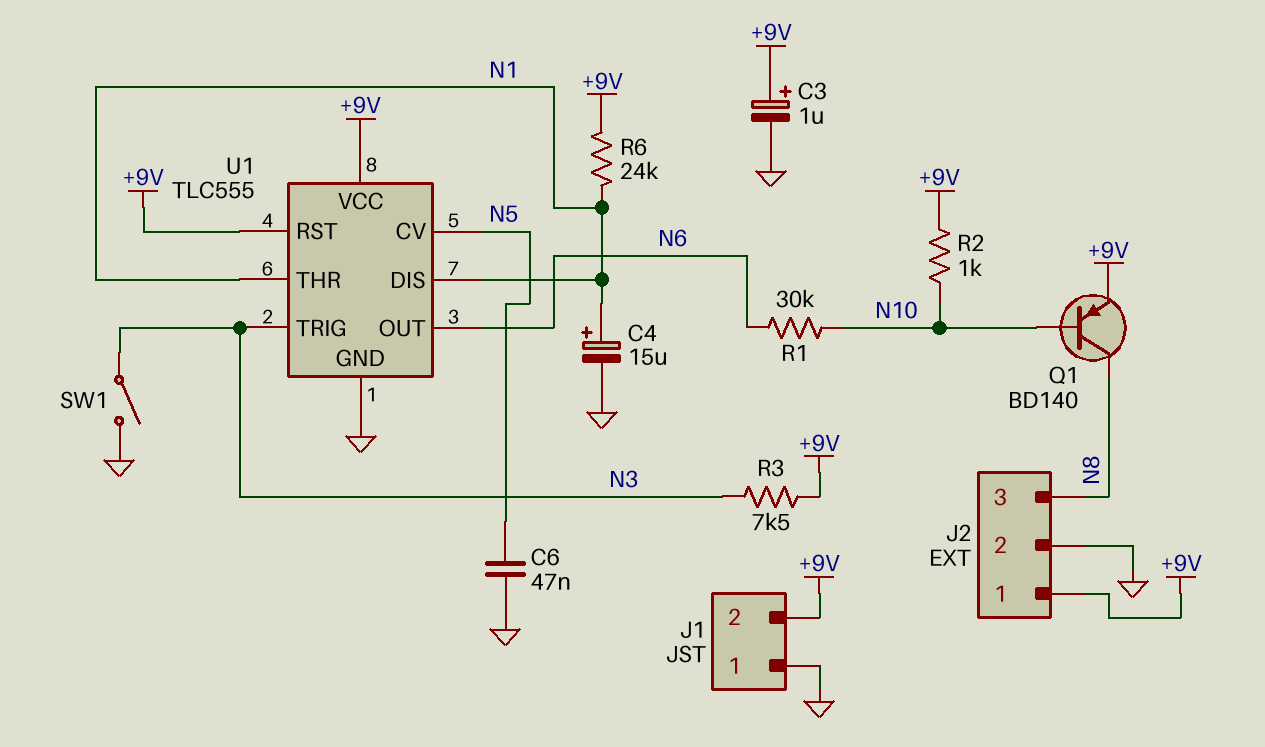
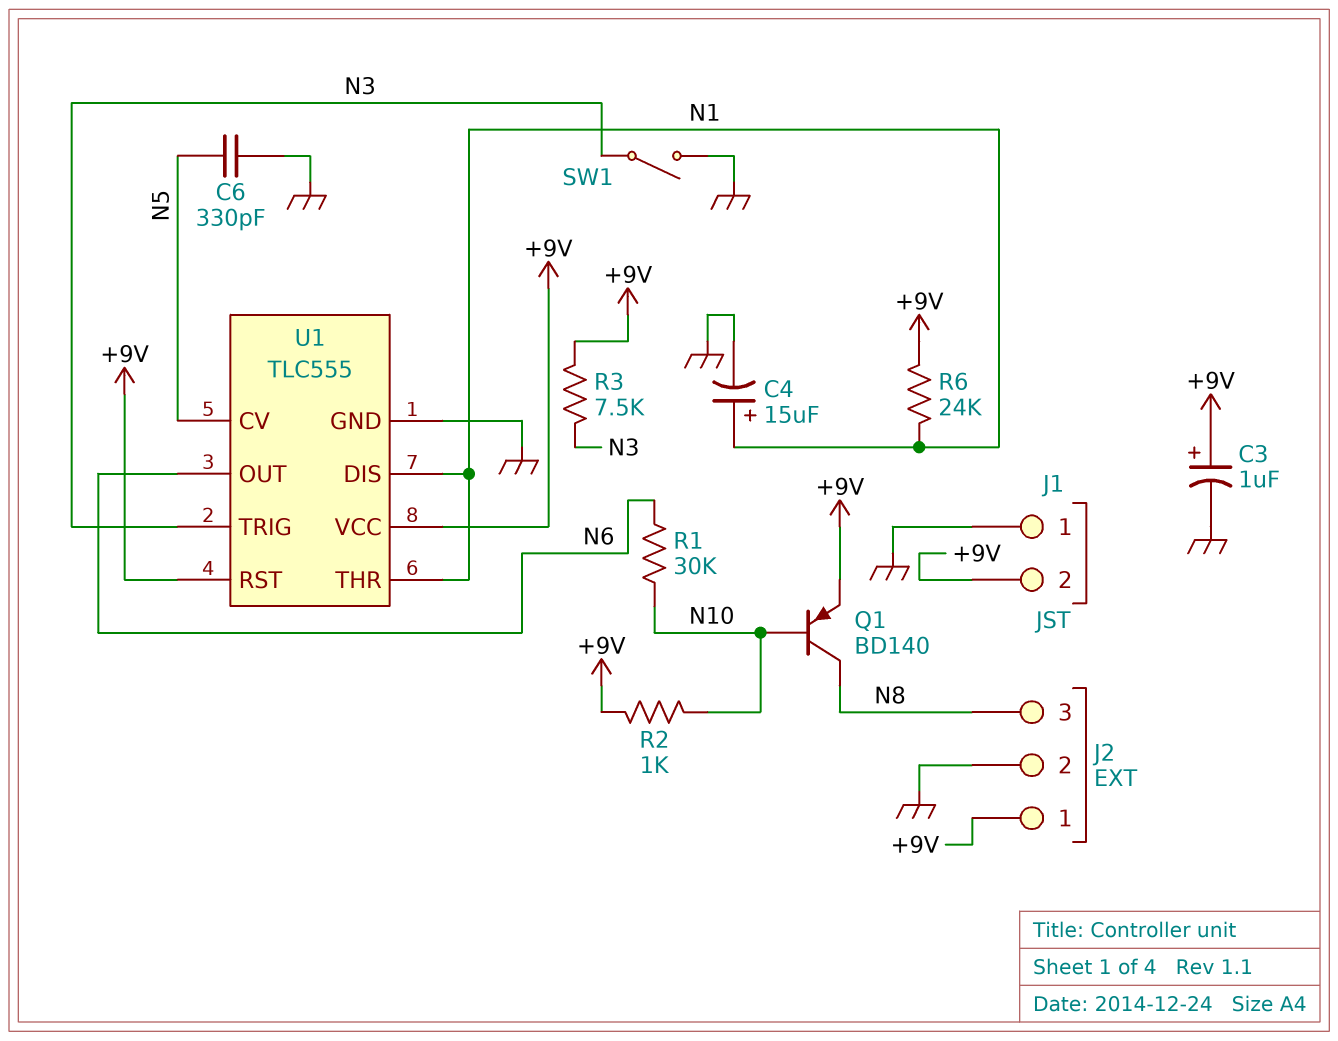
C6: 47nF (GND, N5) -> 330pF (GND, N5)

